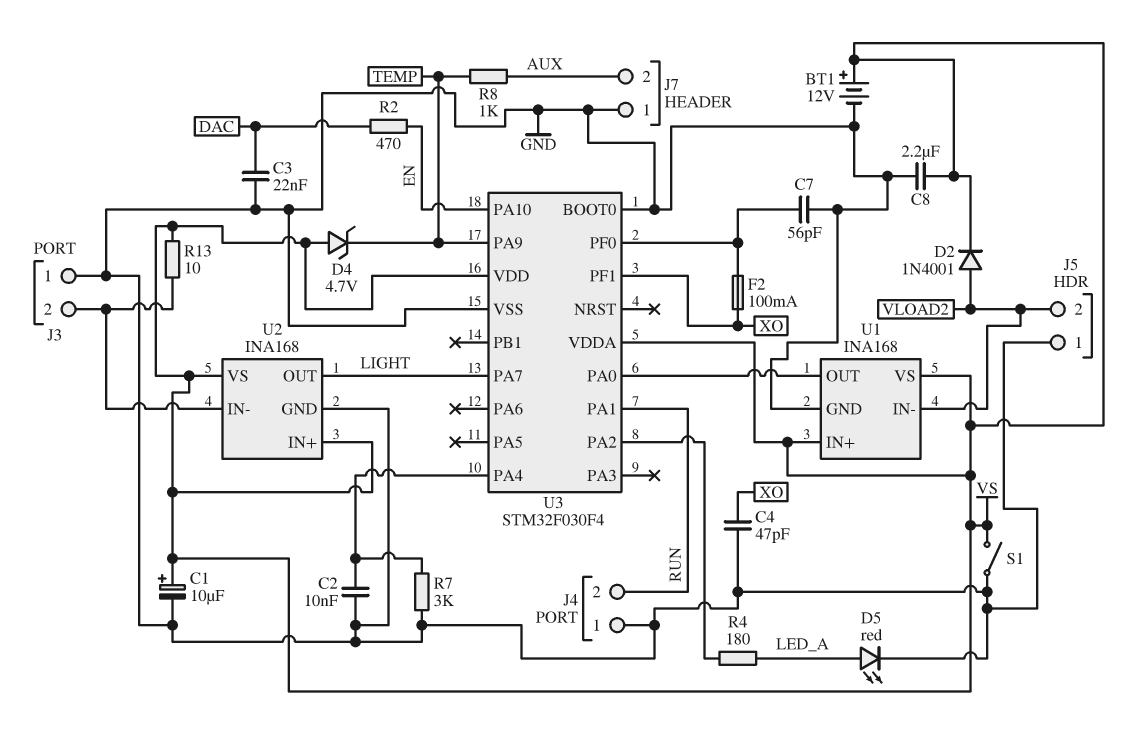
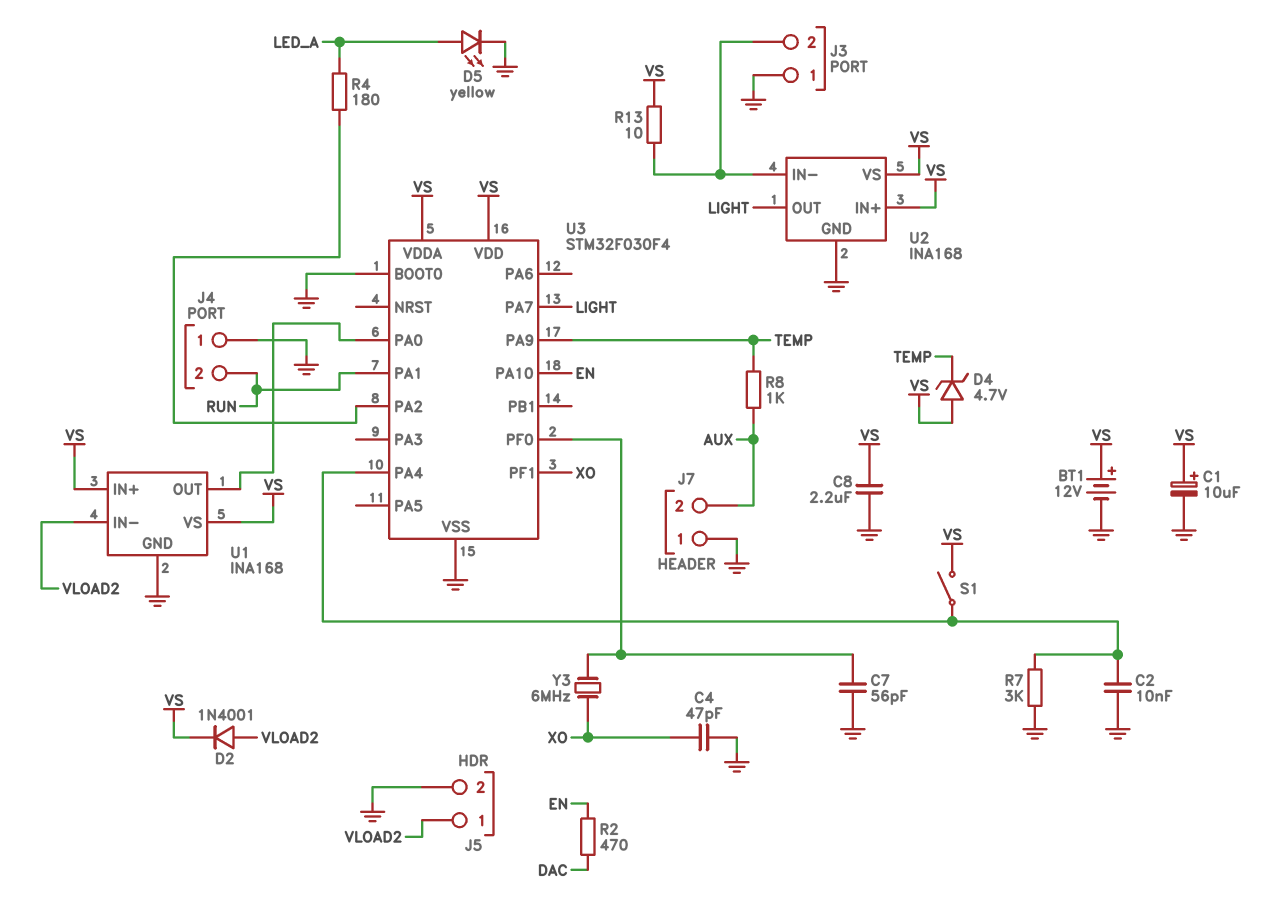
C3: 22nF (DAC, GND) -> none
D5: LED red (A LED_A, K GND) -> LED yellow (A LED_A, K GND)
F2: 100mA (U3/PF0, XO) -> none
J5 pin 1: GND -> VLOAD2
J5 pin 2: VLOAD2 -> GND
S1: switch (GND, VS) -> switch (U3/PA4, VS)
Y3: none -> 6MHz (U3/PF0, XO)

